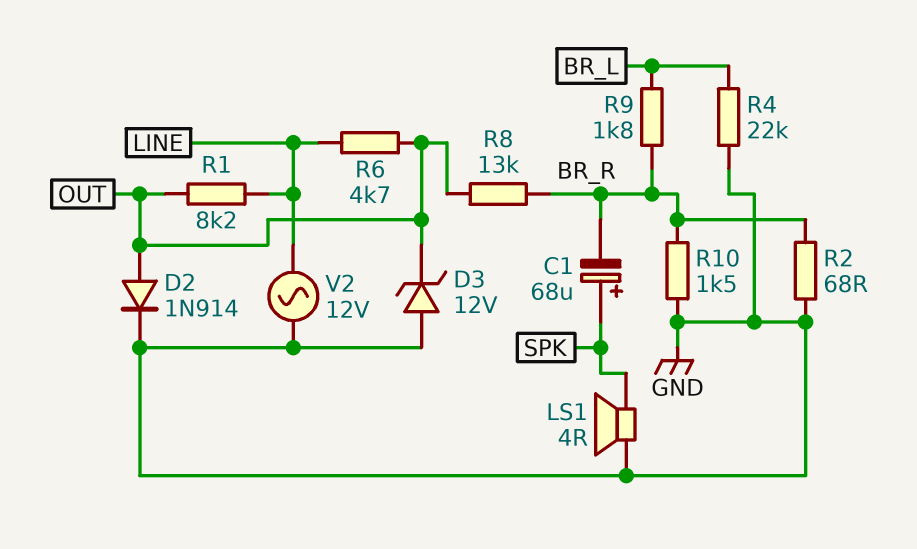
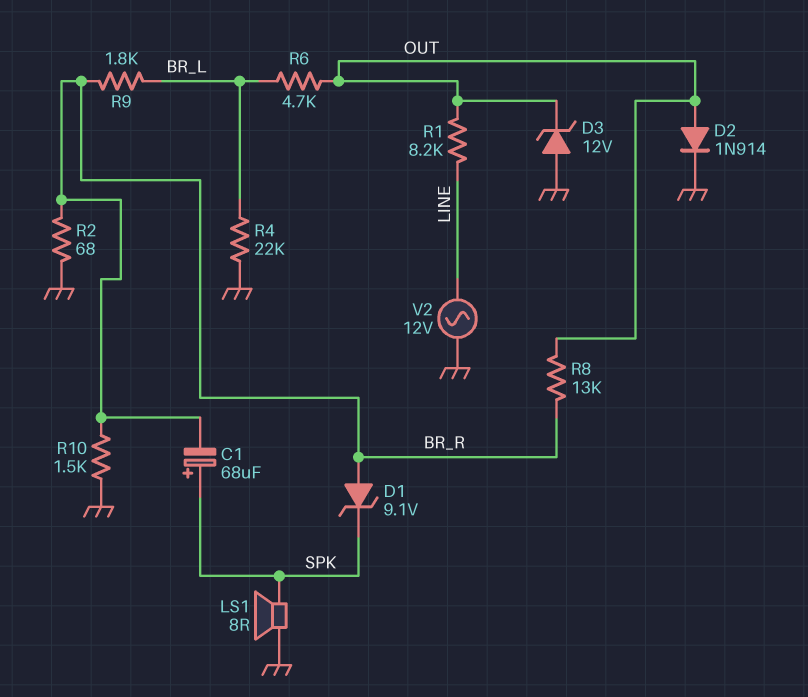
D1: none -> zener 9.1V (A BR_R, K SPK)
LS1: speaker 4R (GND, SPK) -> speaker 8R (GND, SPK)
R6: 4.7k (LINE, OUT) -> 4.7k (BR_L, OUT)

